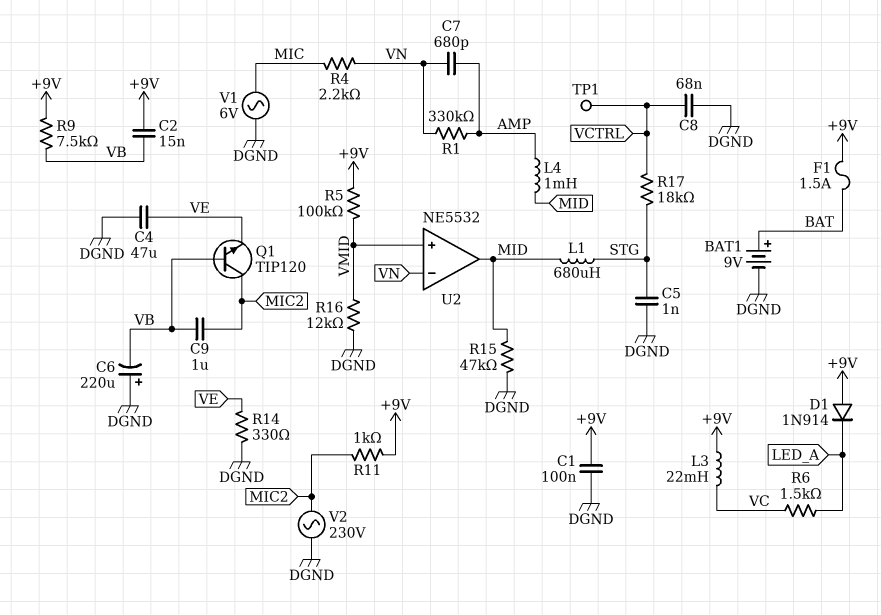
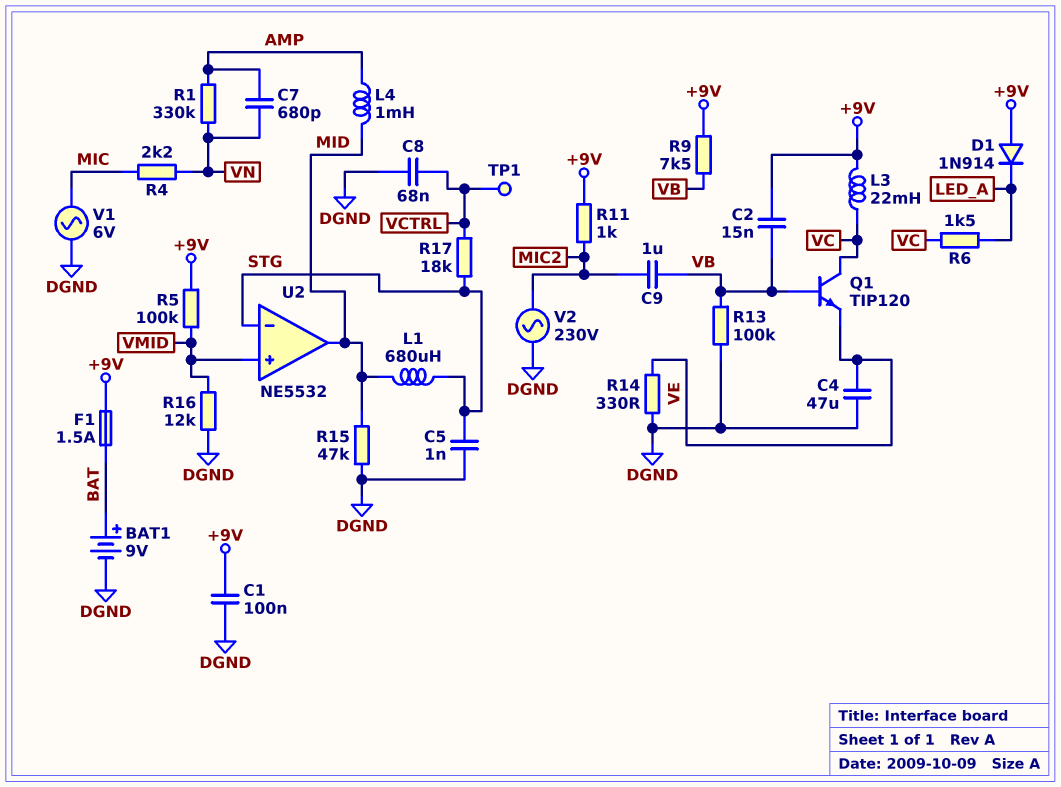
C6: 220uF (plus DGND, minus VB) -> none
Q1: NPN TIP120 (B VB, C MIC2, E VE) -> NPN TIP120 (B VB, C VC, E VE)
R13: none -> 100k (DGND, VB)
U2 pin in-: VN -> STG

